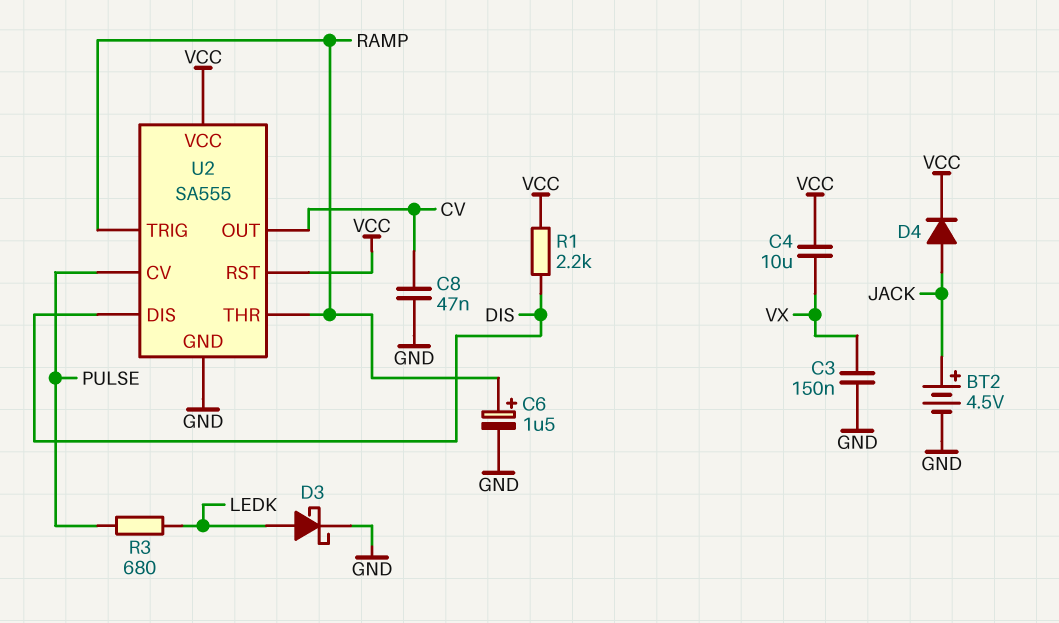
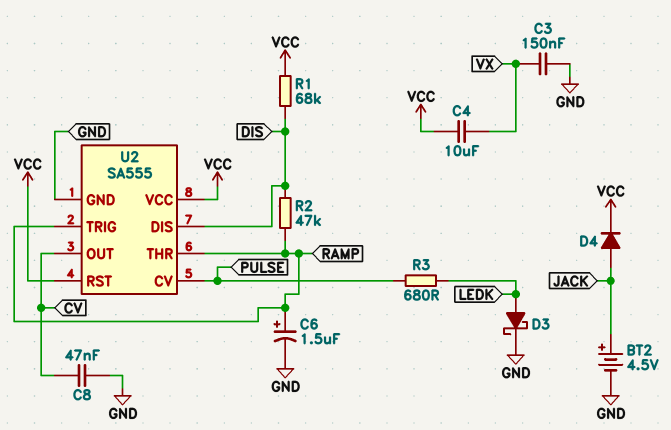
R1: 2.2k (DIS, VCC) -> 68k (DIS, VCC)
R2: none -> 47k (DIS, RAMP)

